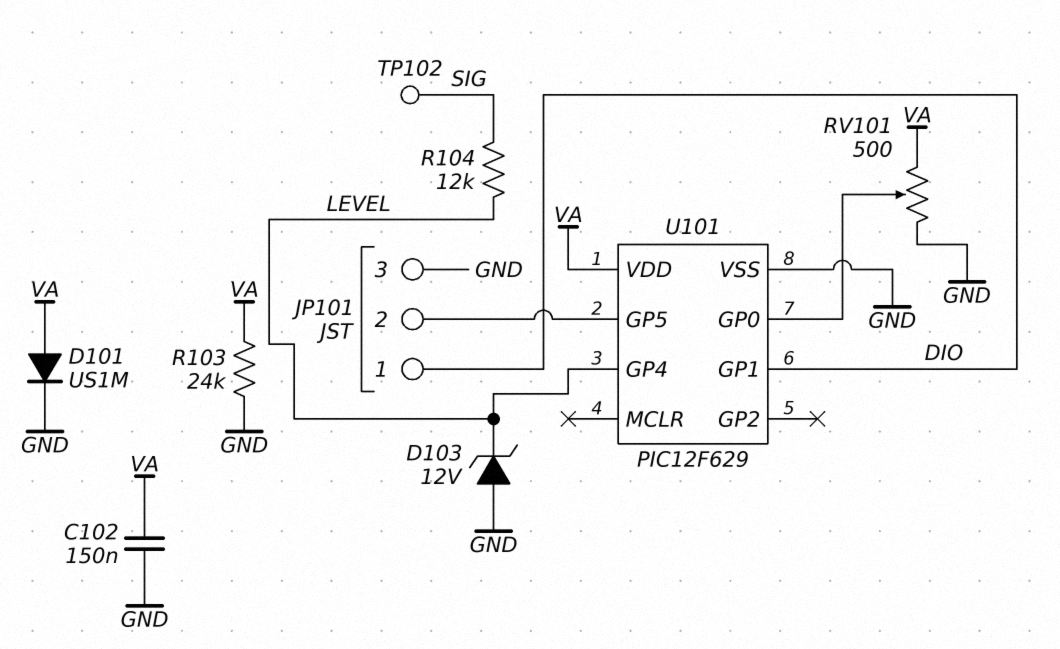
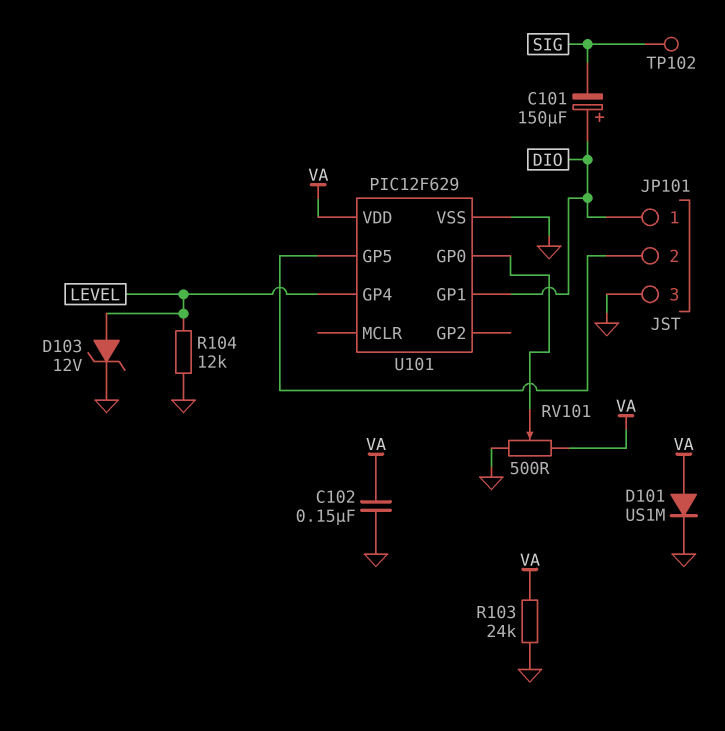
C101: none -> 150uF (plus DIO, minus SIG)
D103: zener 12V (A GND, K LEVEL) -> zener 12V (A LEVEL, K GND)
R104: 12k (LEVEL, SIG) -> 12k (GND, LEVEL)

